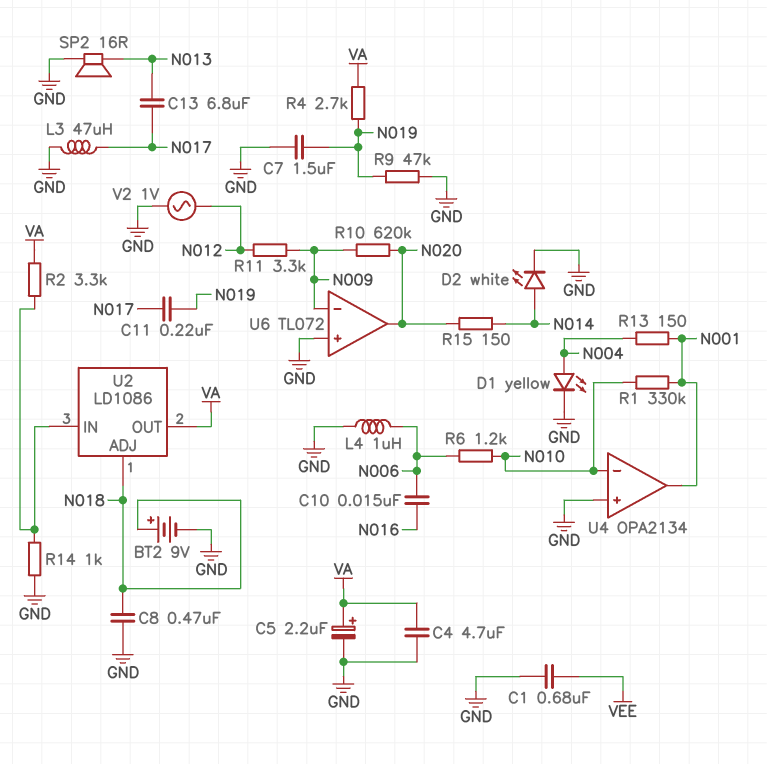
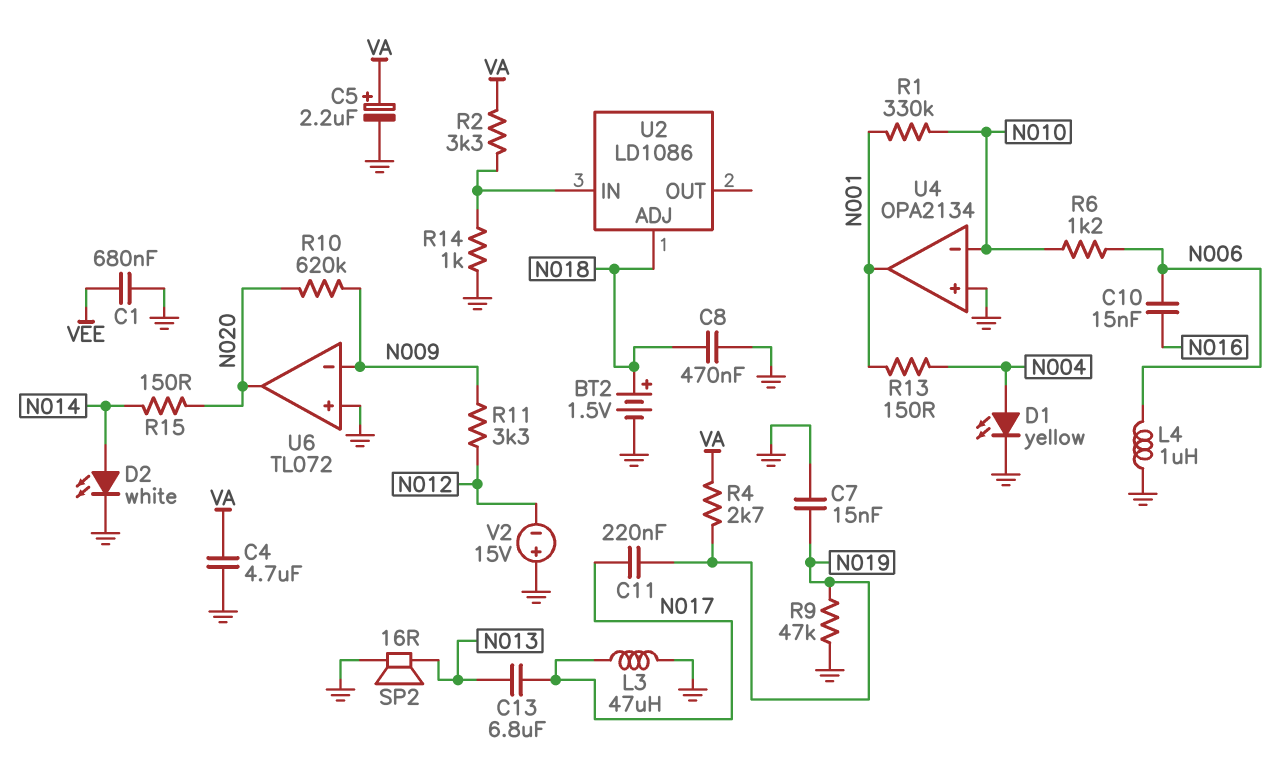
BT2: 9V (plus N018, minus GND) -> 1.5V (plus N018, minus GND)
C7: 1.5uF (GND, N019) -> 15nF (GND, N019)
U2 pin OUT: VA -> none
V2: AC 1V (GND, N012) -> 15V (plus GND, minus N012)

